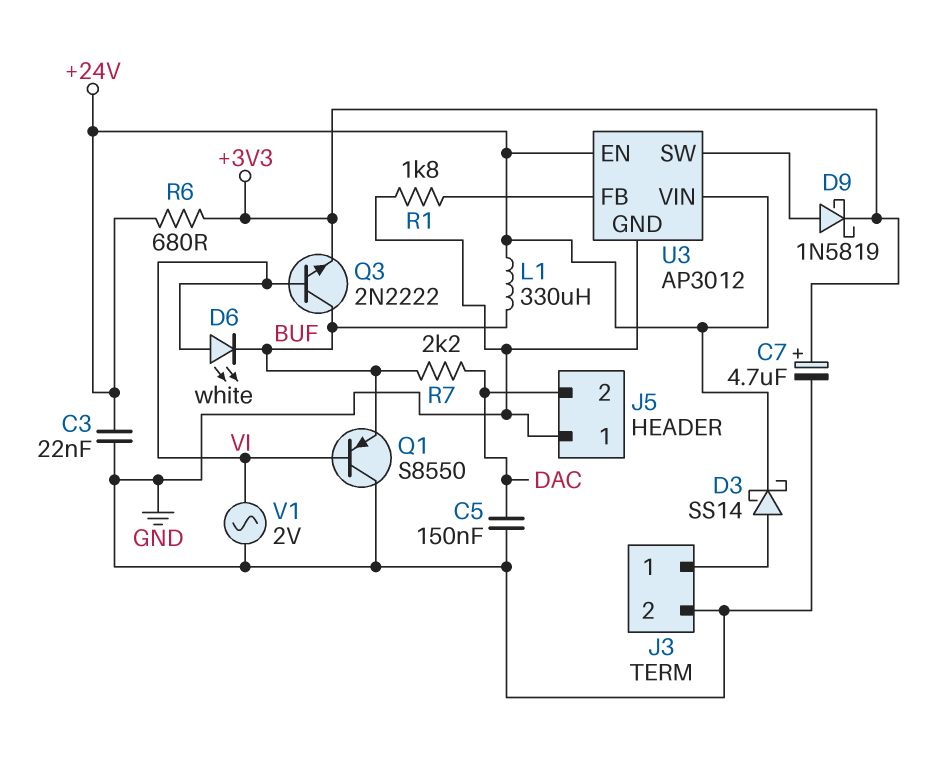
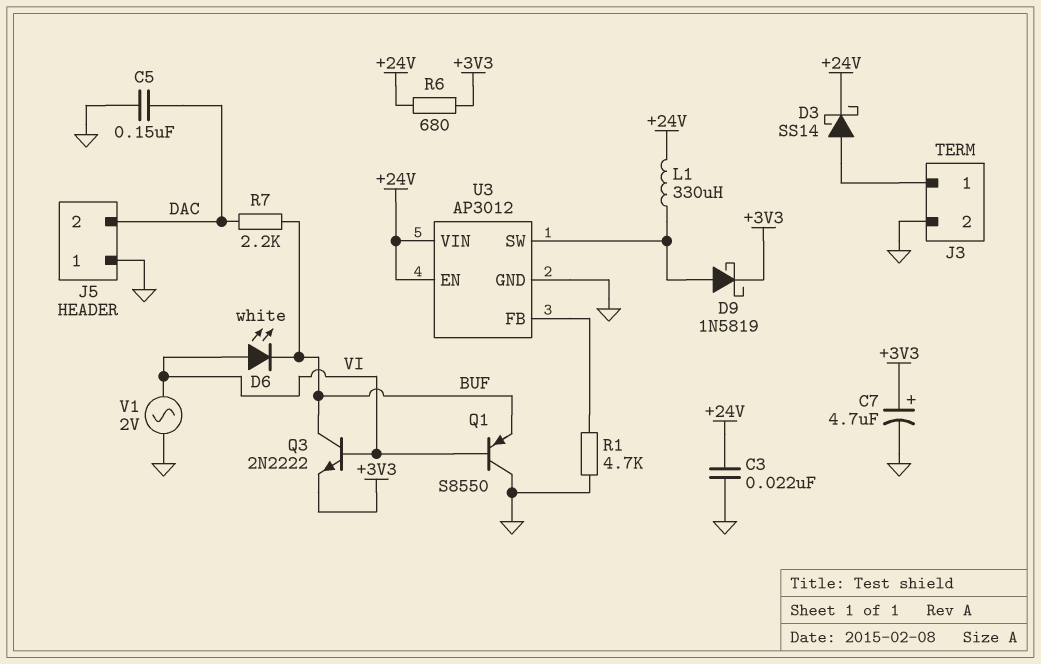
L1: 330uH (+24V, BUF) -> 330uH (+24V, U3/SW)
R1: 1.8k (GND, U3/FB) -> 4.7k (GND, U3/FB)

